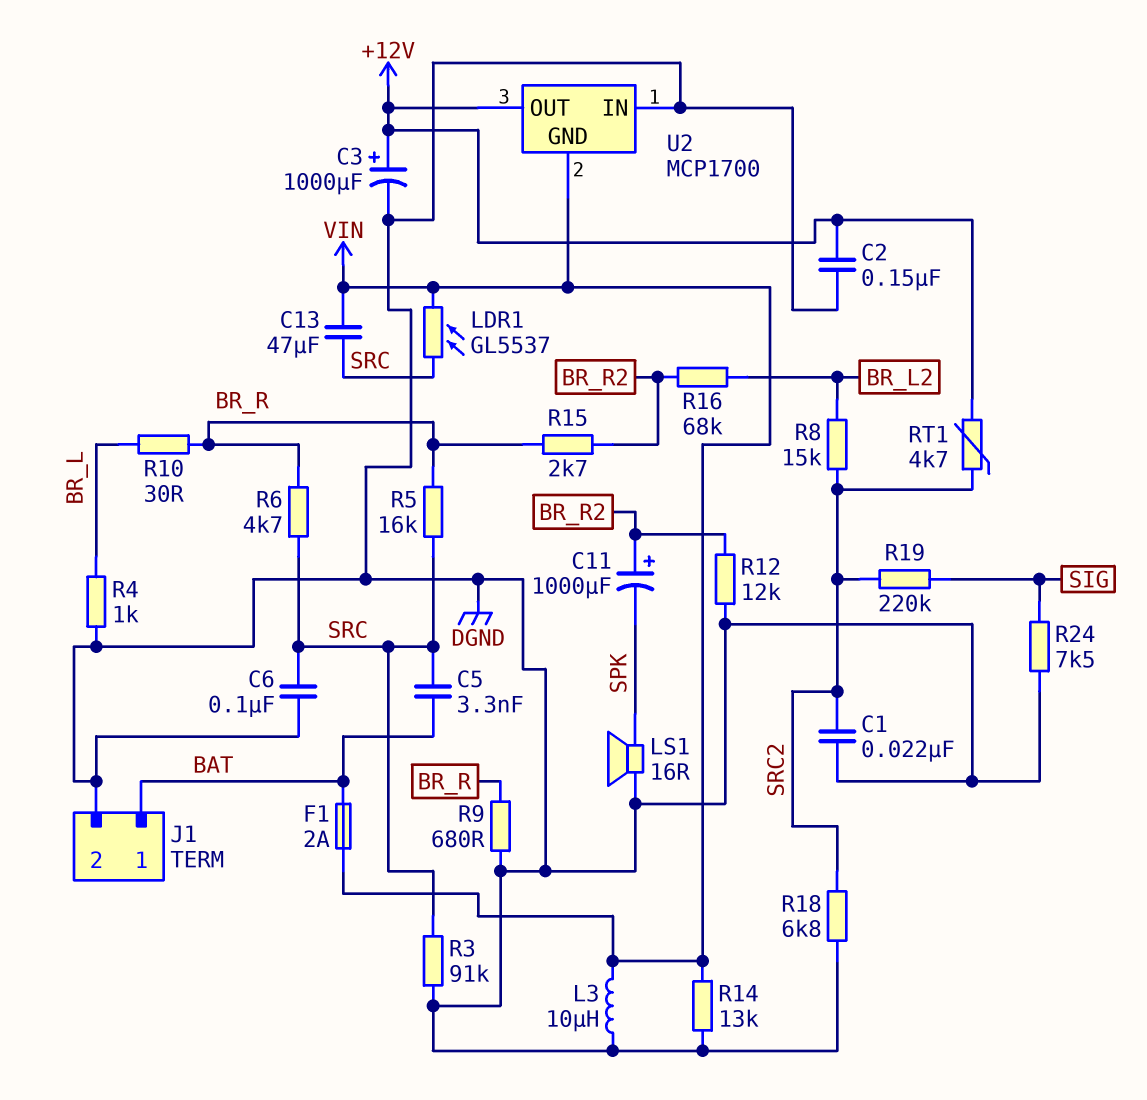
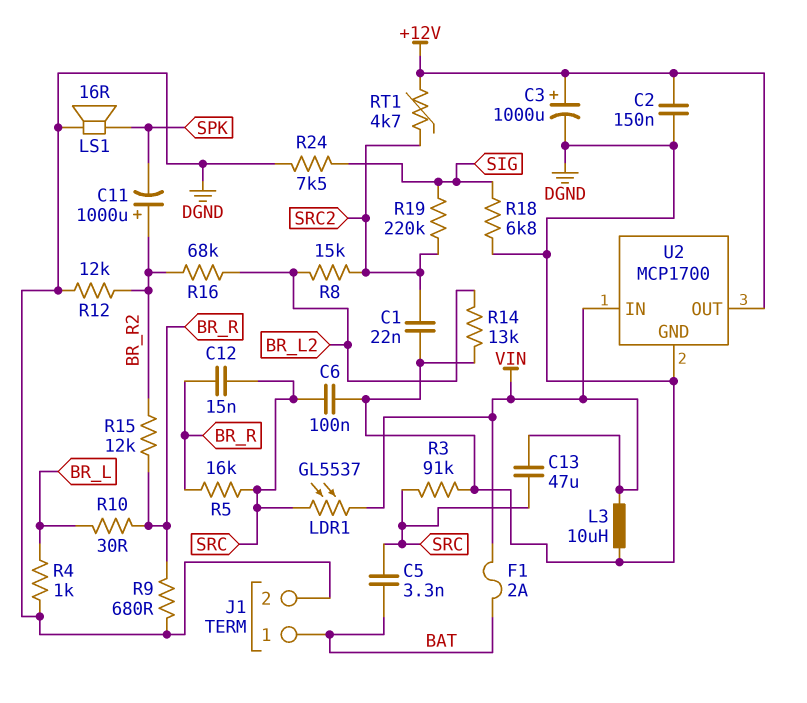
C12: none -> 15nF (BR_R, SRC)
R6: 4.7k (BR_R, SRC) -> none
R14: 13k (DGND, VIN) -> 13k (BR_L2, DGND)
R15: 2.7k (BR_R, BR_R2) -> 12k (BR_R, BR_R2)
R18: 6.8k (DGND, SRC2) -> 6.8k (DGND, SIG)
U2 pin GND: VIN -> DGND
U2 pin IN: DGND -> VIN

